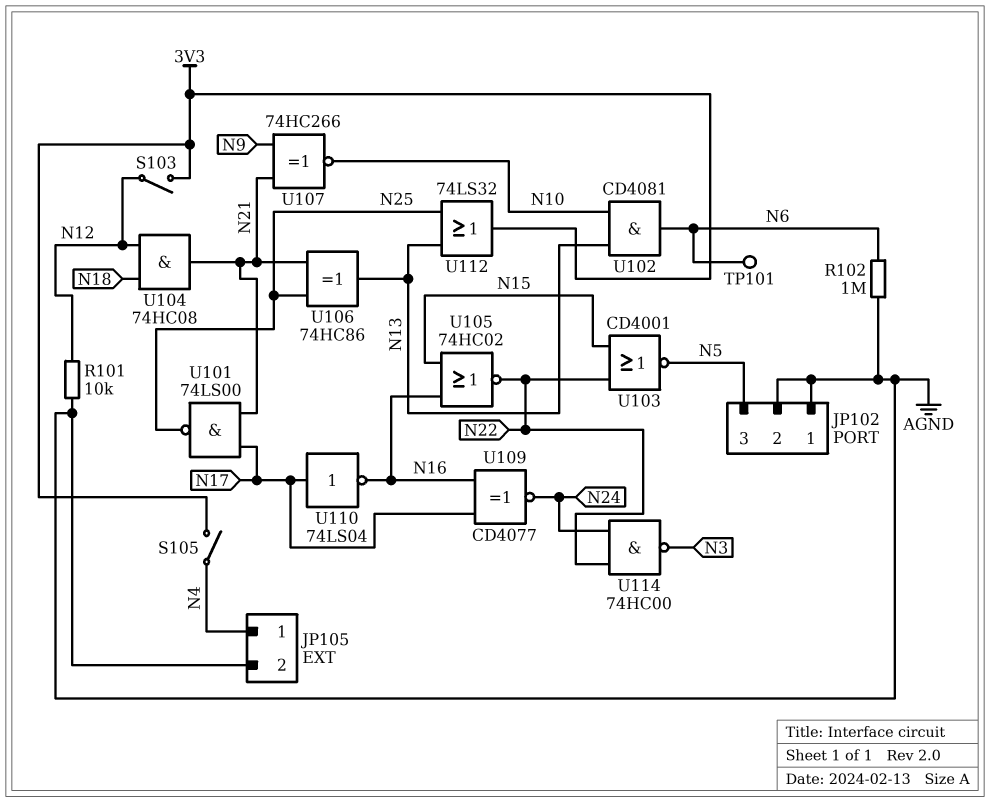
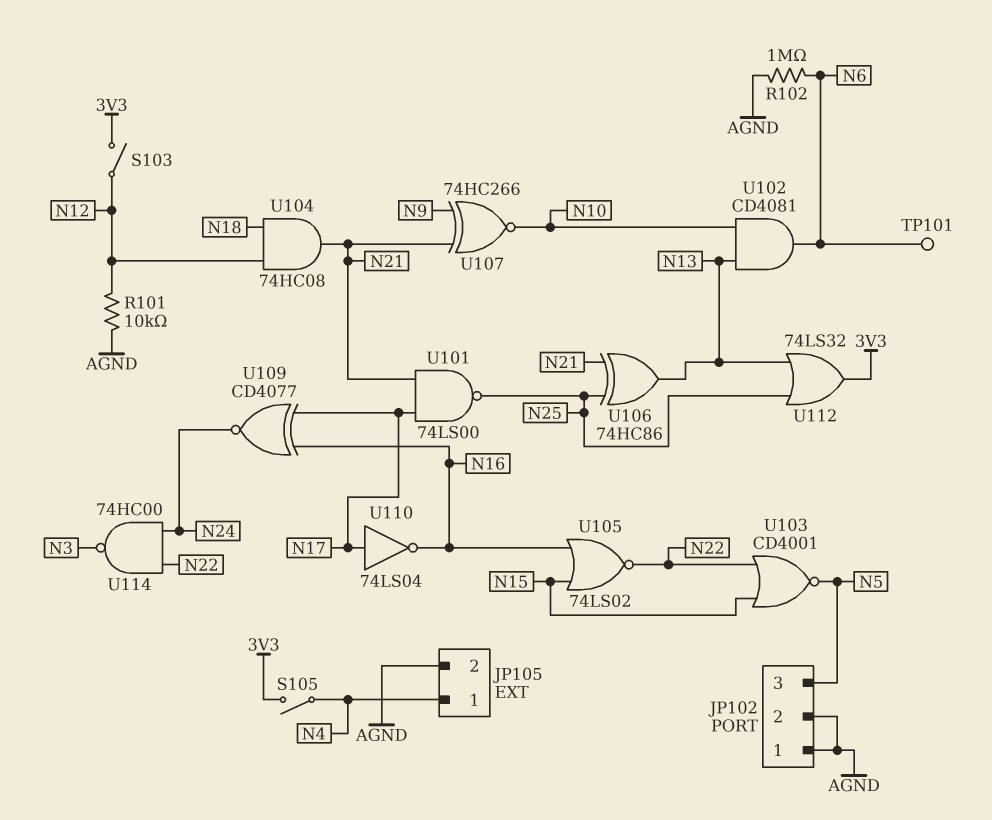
U105: NOR 74HC02 (in N15, in N16, out N22) -> NOR 74LS02 (in N15, in N16, out N22)

